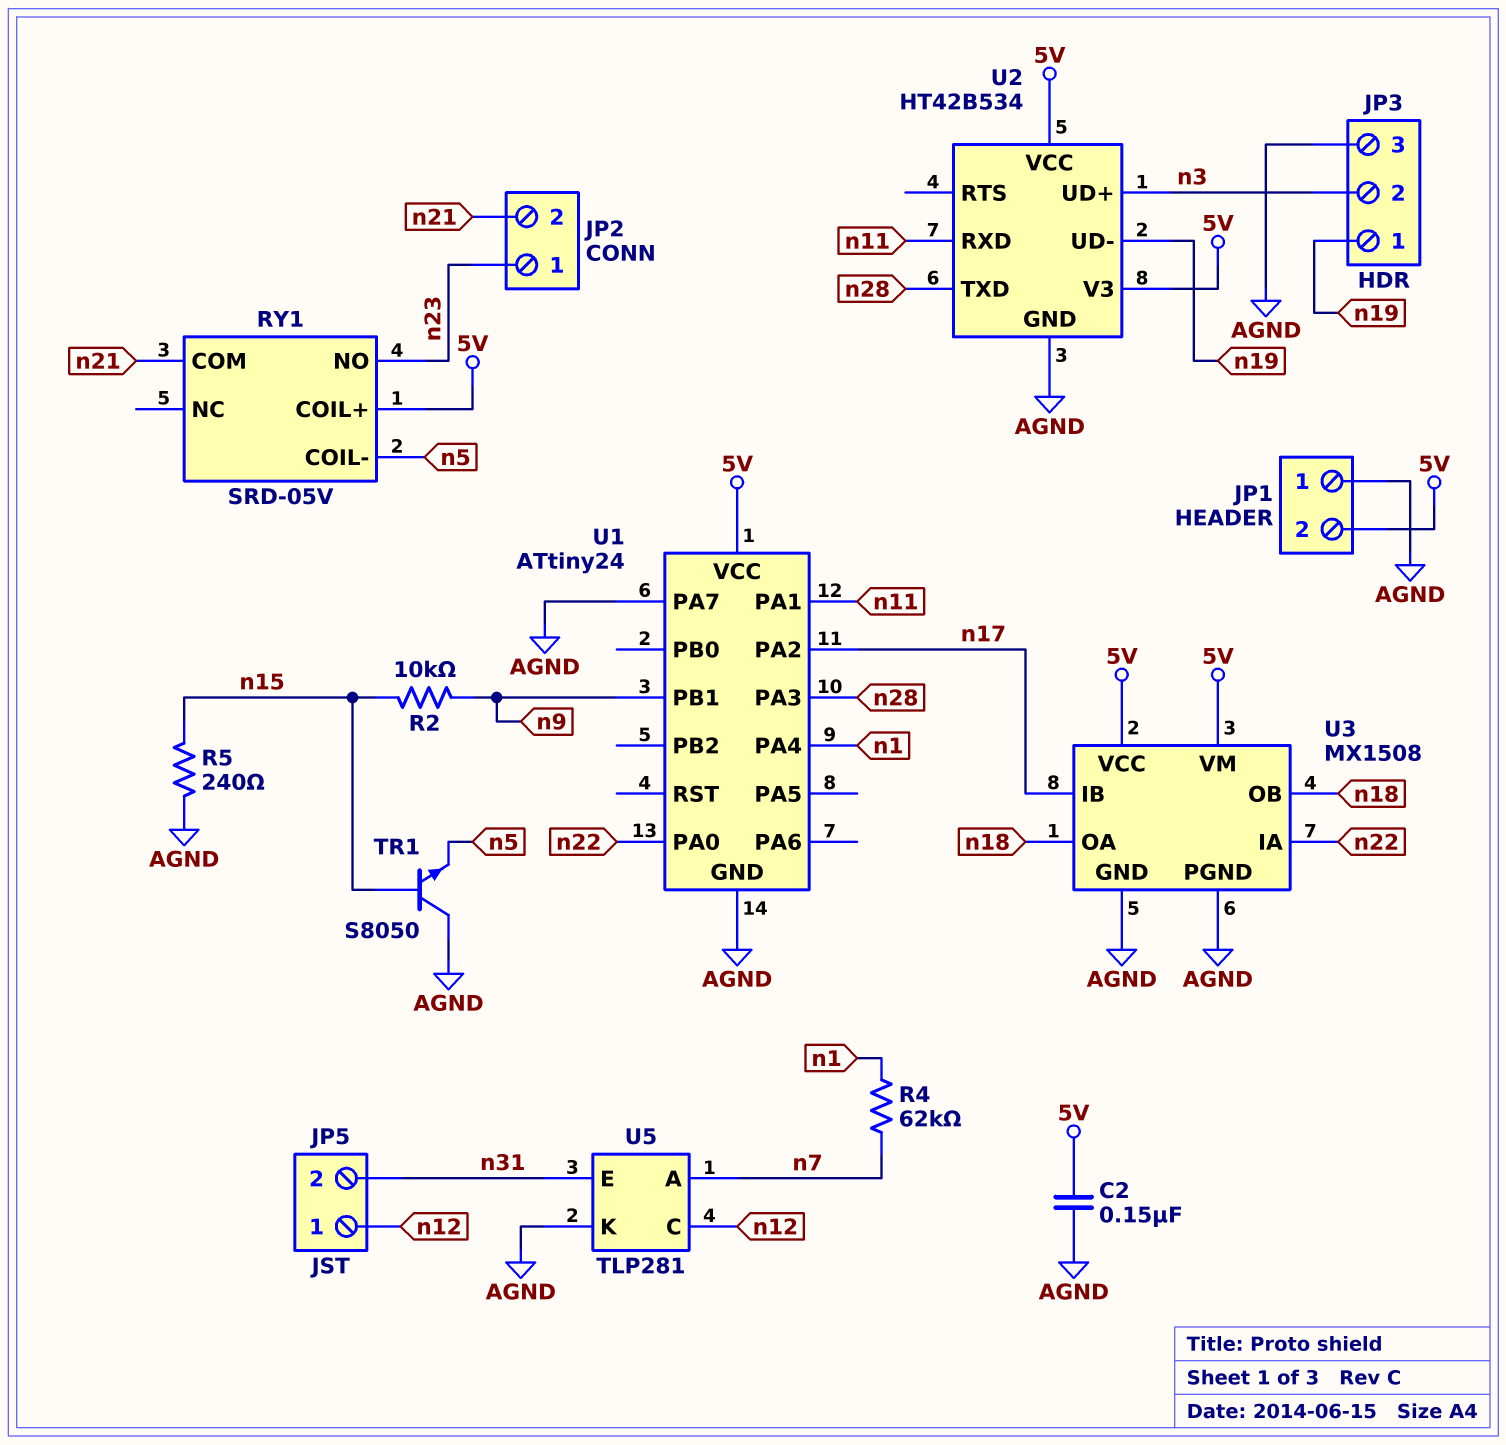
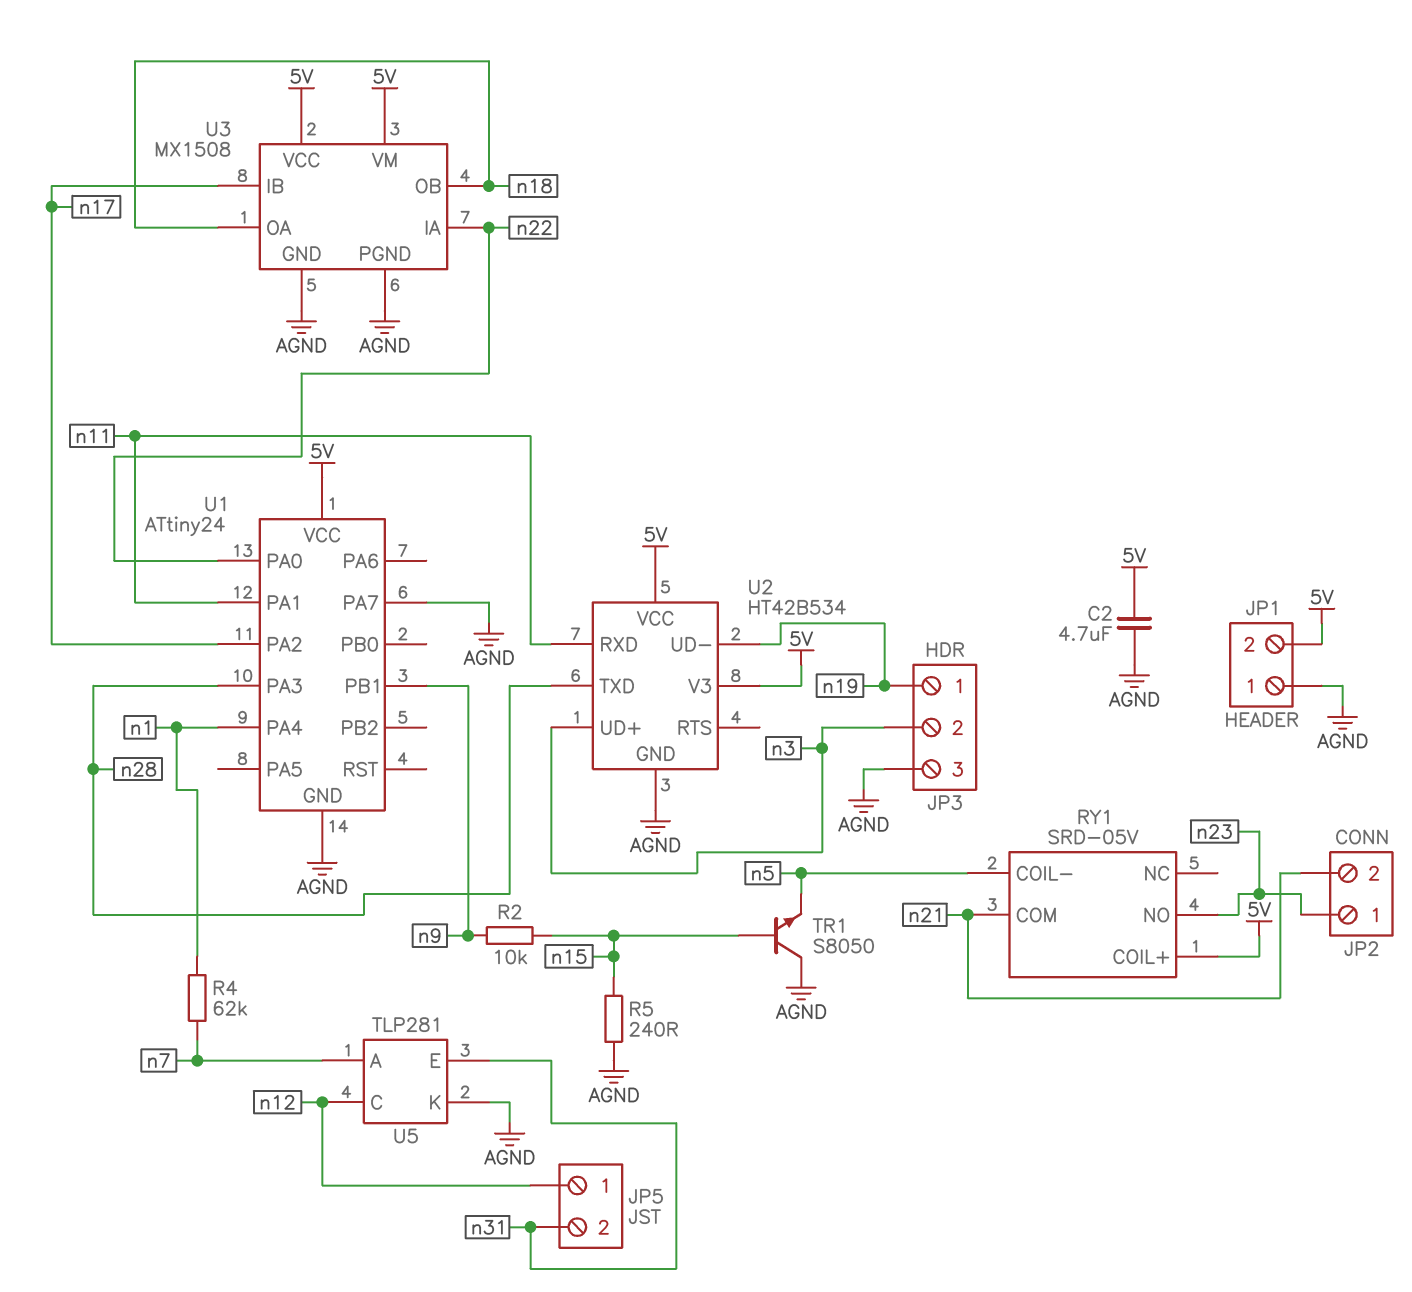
C2: 150nF (5V, AGND) -> 4.7uF (5V, AGND)

